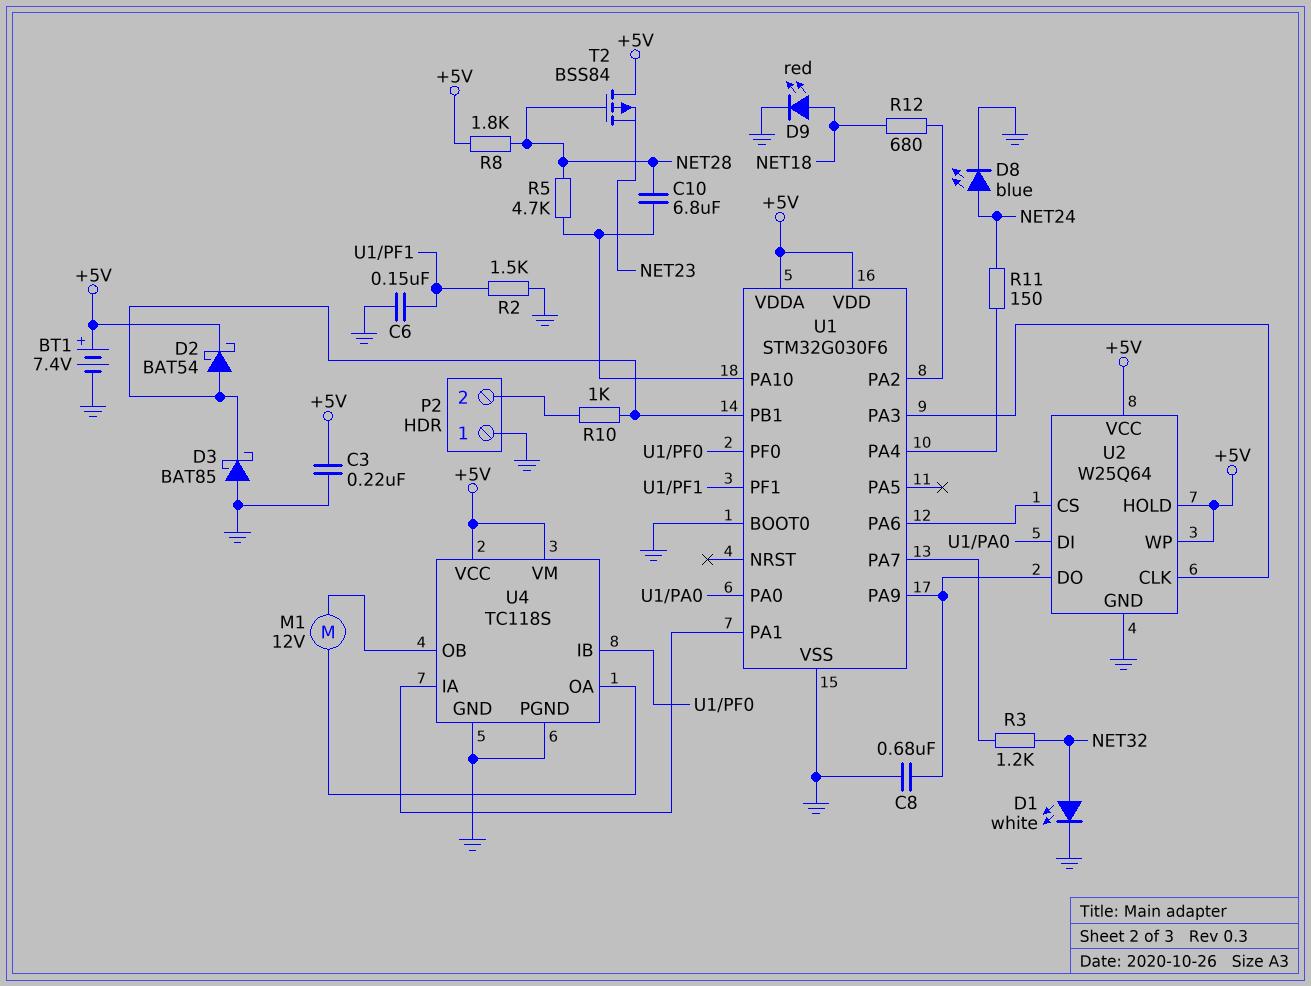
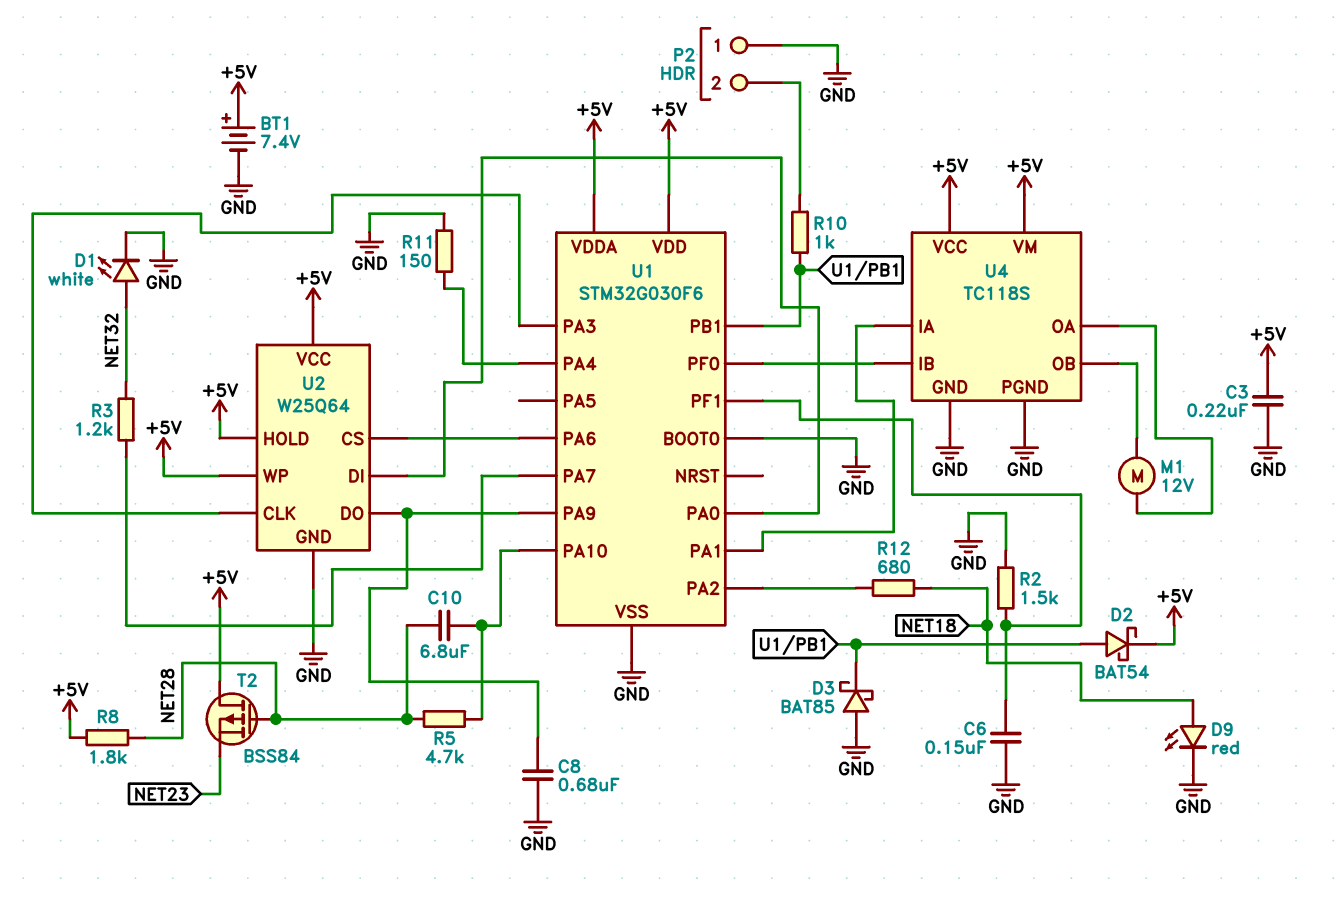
D8: LED blue (A NET24, K GND) -> none
R11: 150 (NET24, U1/PA4) -> 150 (GND, U1/PA4)

